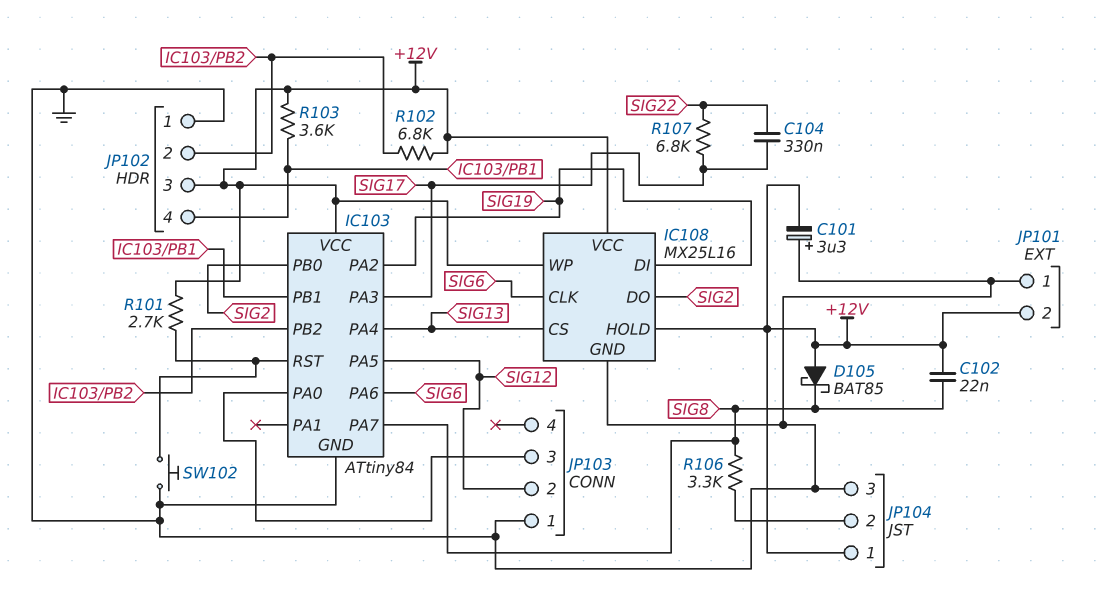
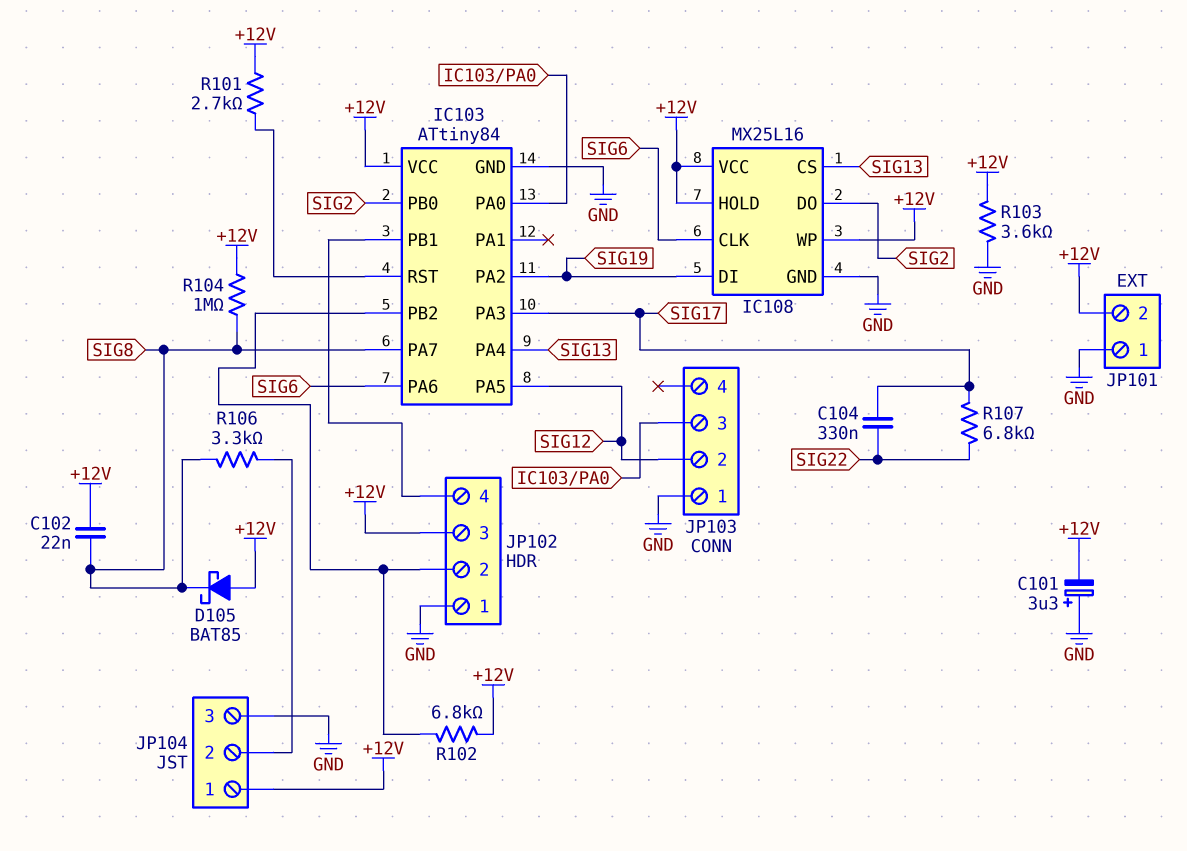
R103: 3.6k (+12V, IC103/PB1) -> 3.6k (+12V, GND)
R104: none -> 1M (+12V, SIG8)
SW102: button (GND, IC103/RST) -> none

